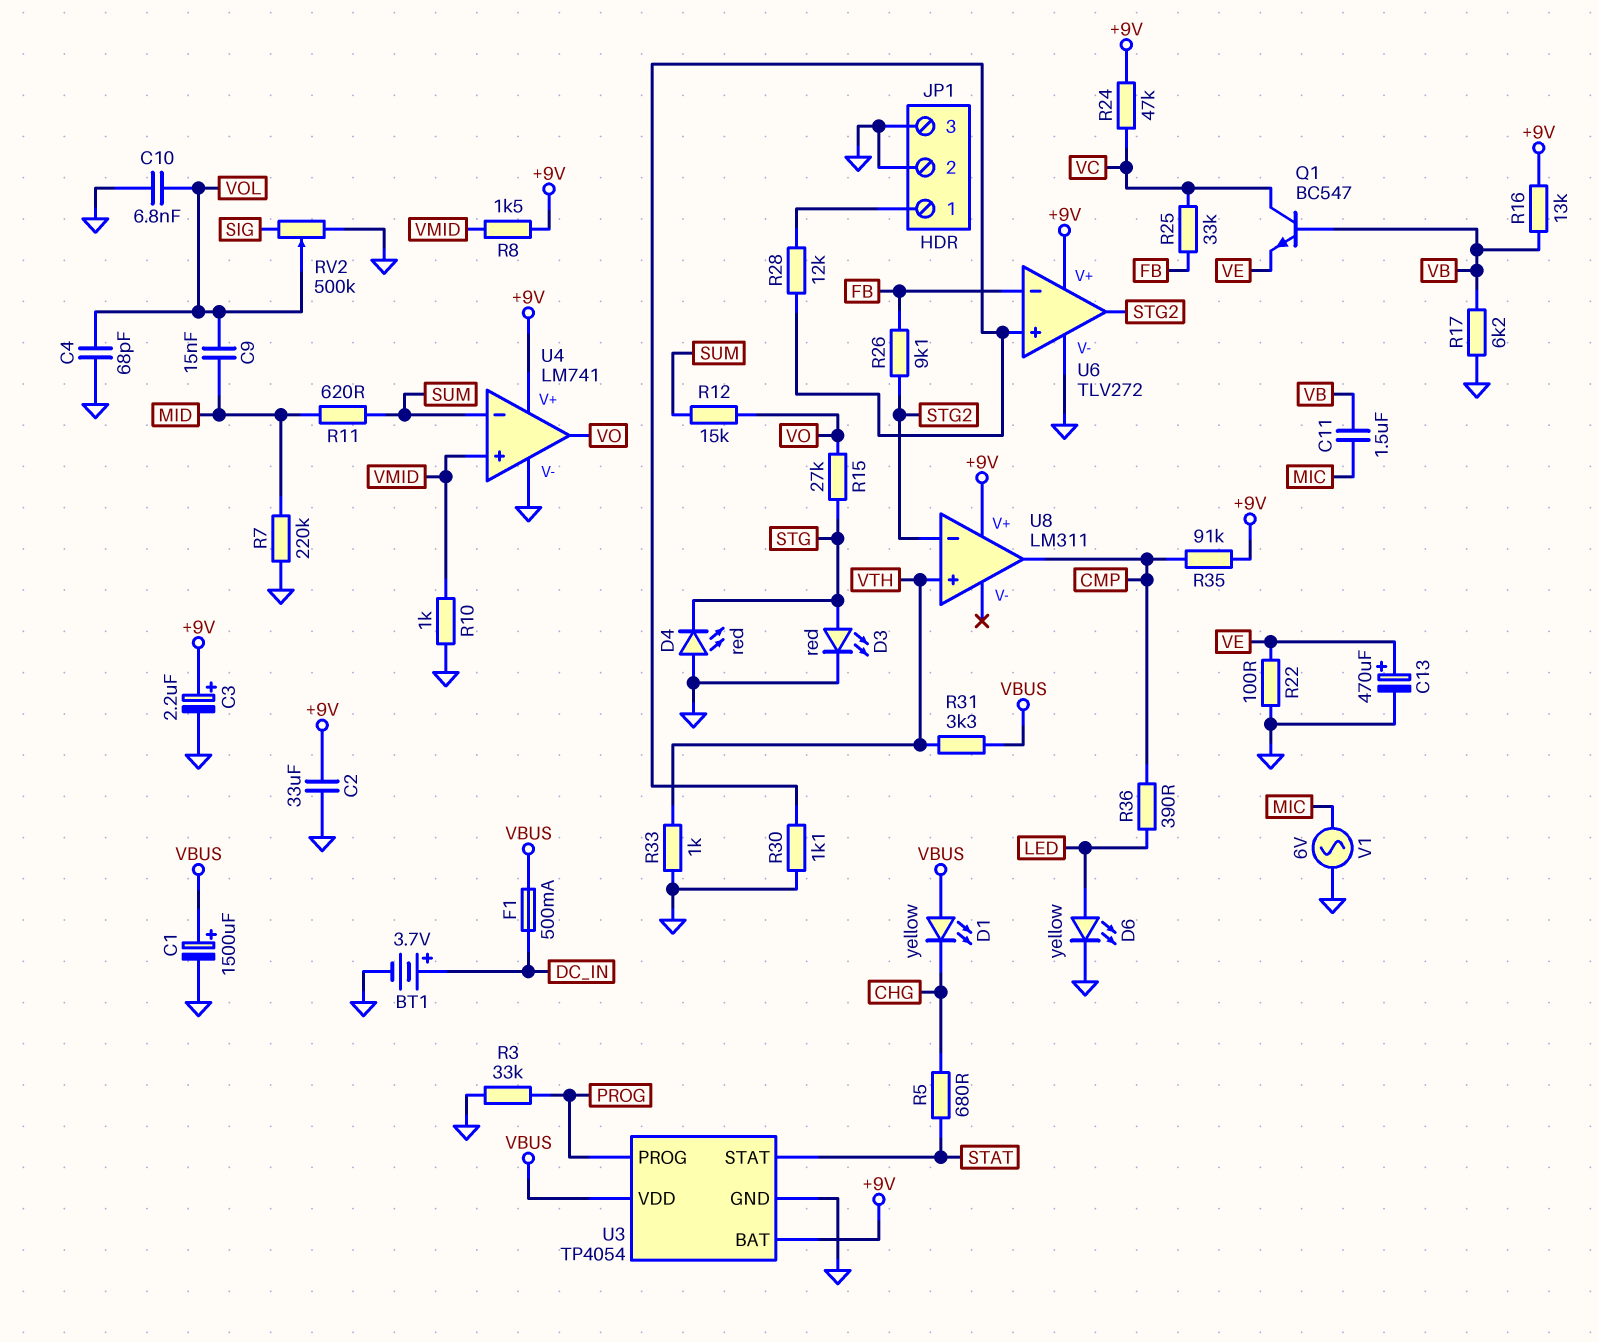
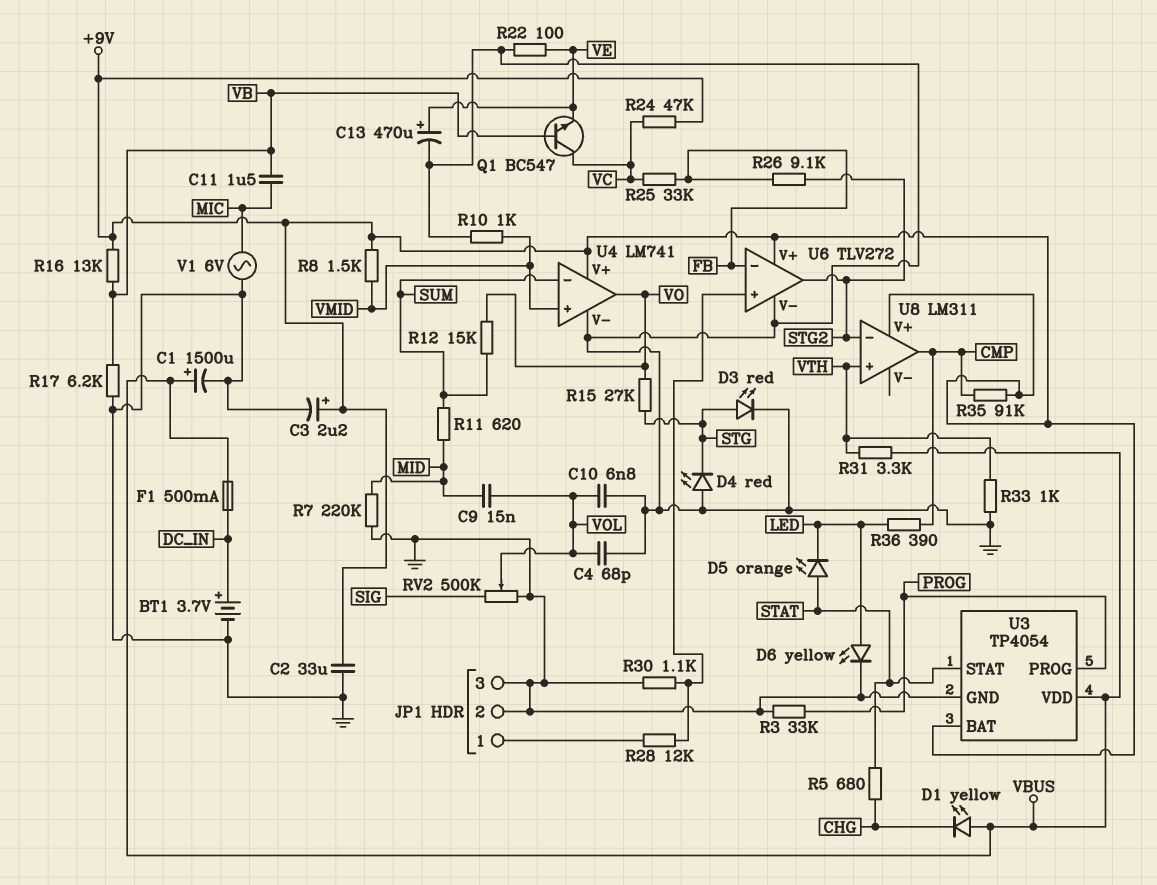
D5: none -> LED orange (A STAT, K LED)

